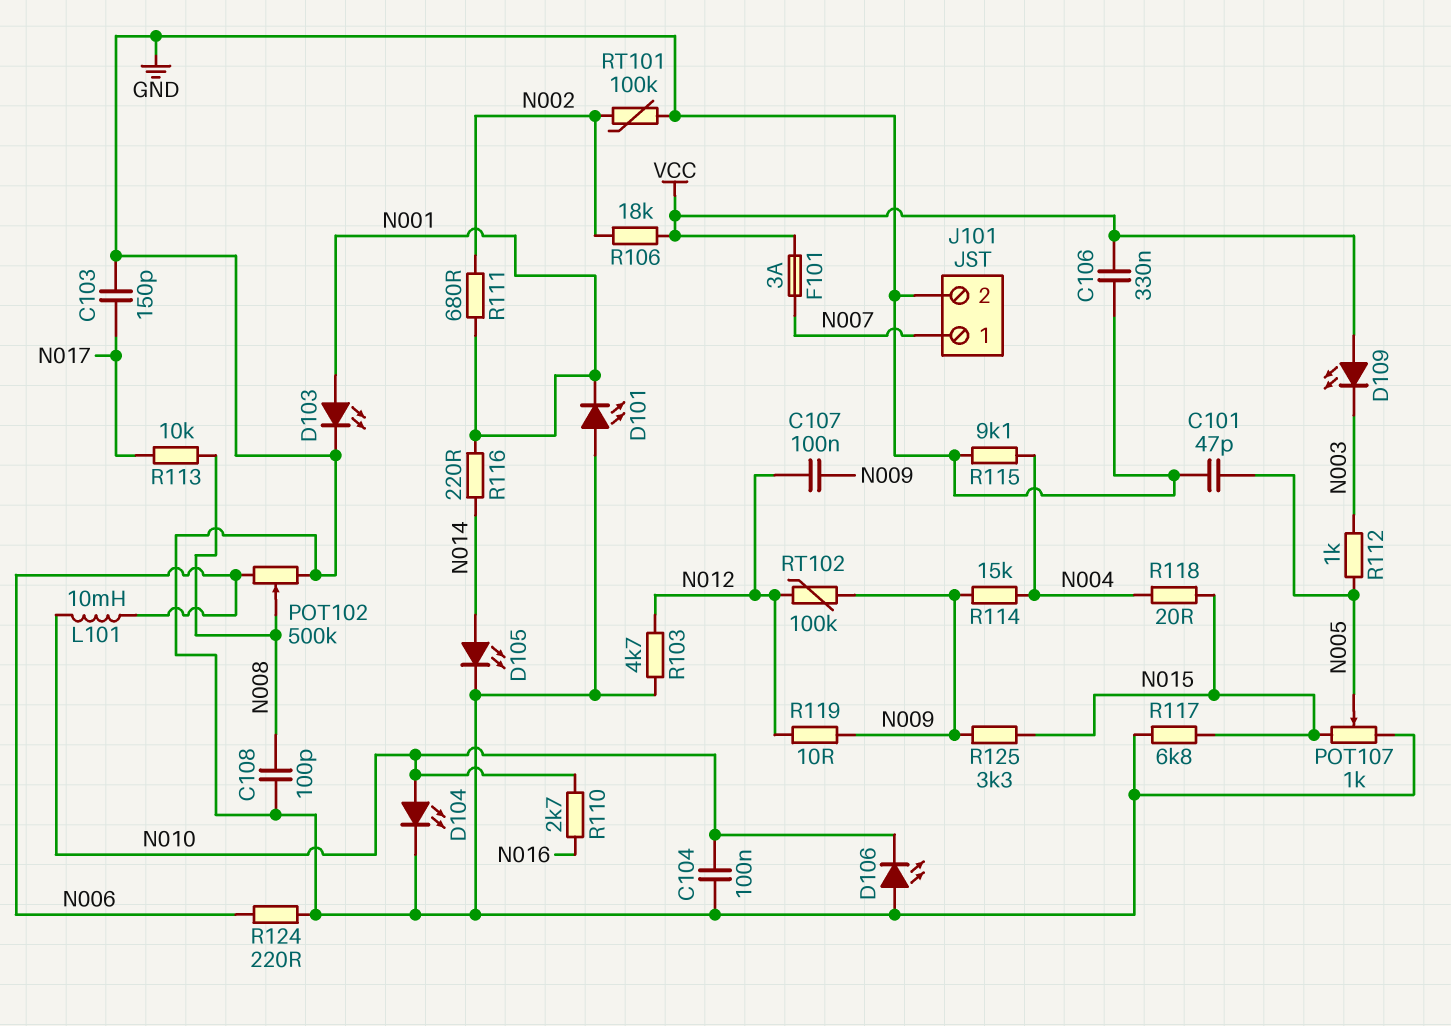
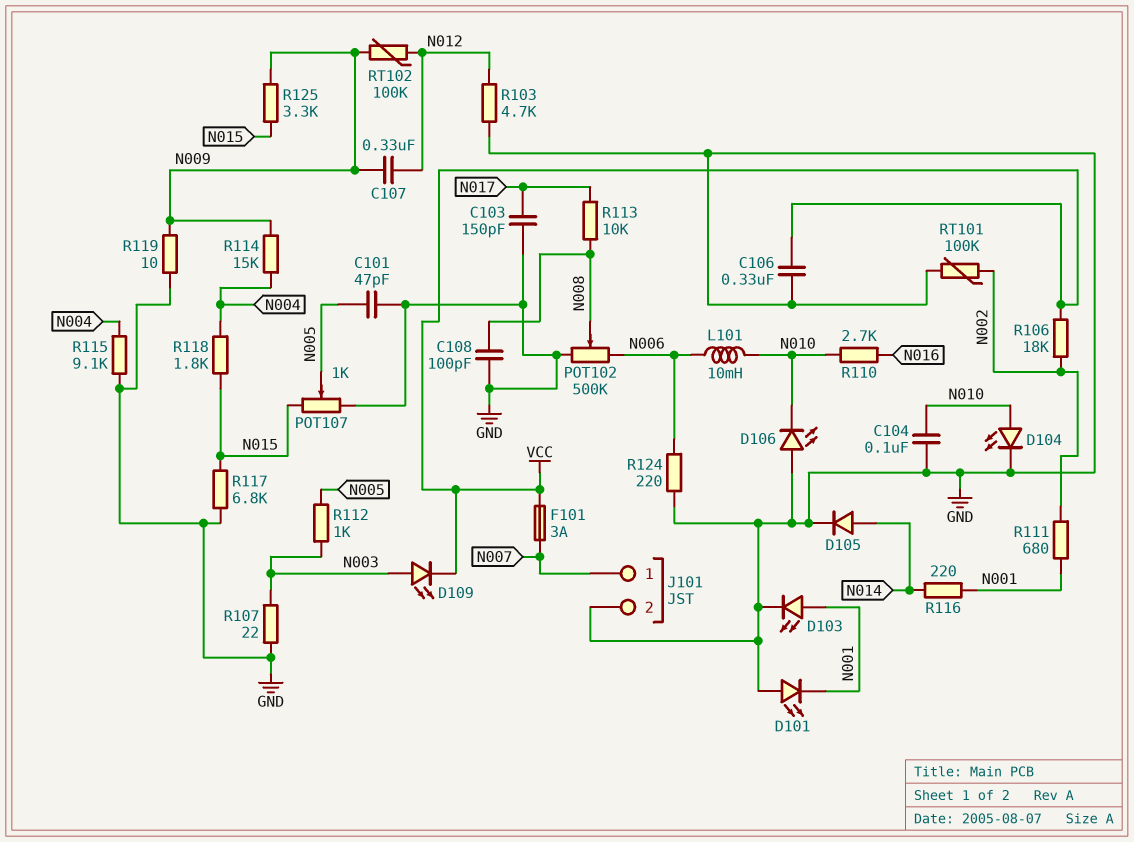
C107: 100nF (N009, N012) -> 330nF (N009, N012)
D105: LED (A N014, K GND) -> diode (A N014, K GND)
D109: LED (A VCC, K N003) -> LED (A N003, K VCC)
R107: none -> 22 (GND, N003)
R118: 20 (N004, N015) -> 1.8k (N004, N015)
R119: 10 (N009, N012) -> 10 (GND, N009)

